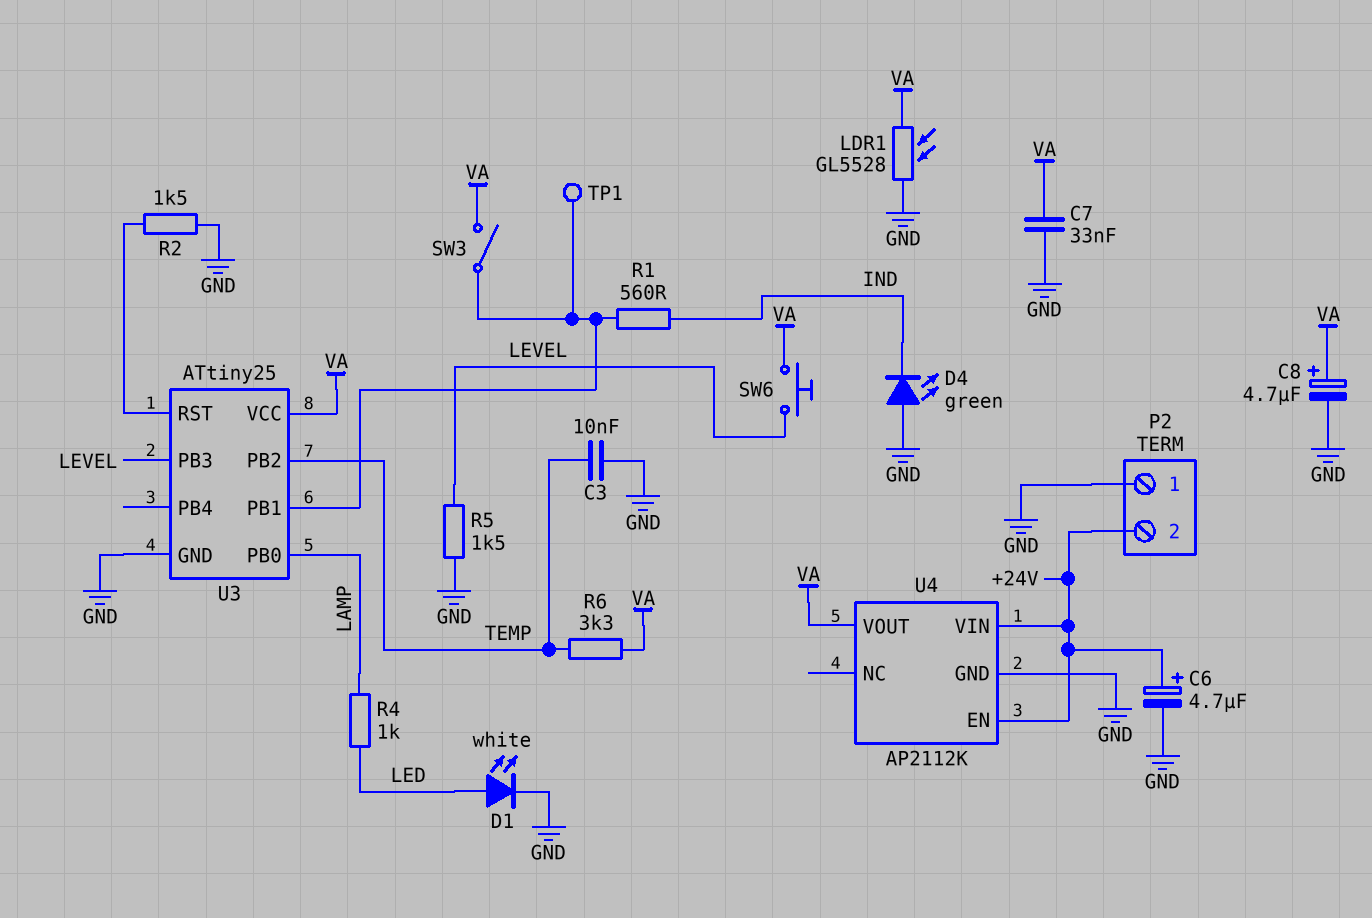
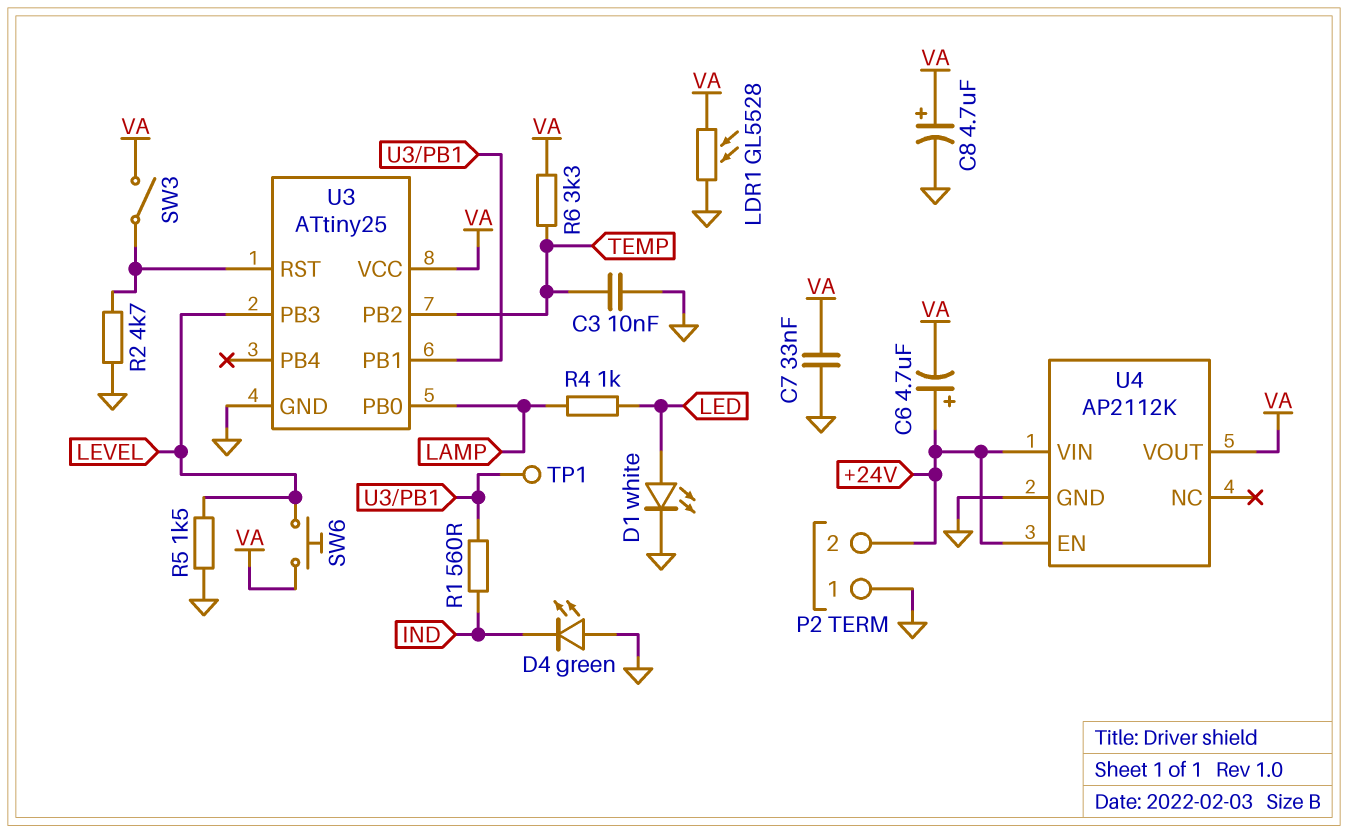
C6: 4.7uF (plus +24V, minus GND) -> 4.7uF (plus +24V, minus VA)
R2: 1.5k (GND, U3/RST) -> 4.7k (GND, U3/RST)
SW3: switch (U3/PB1, VA) -> switch (U3/RST, VA)

